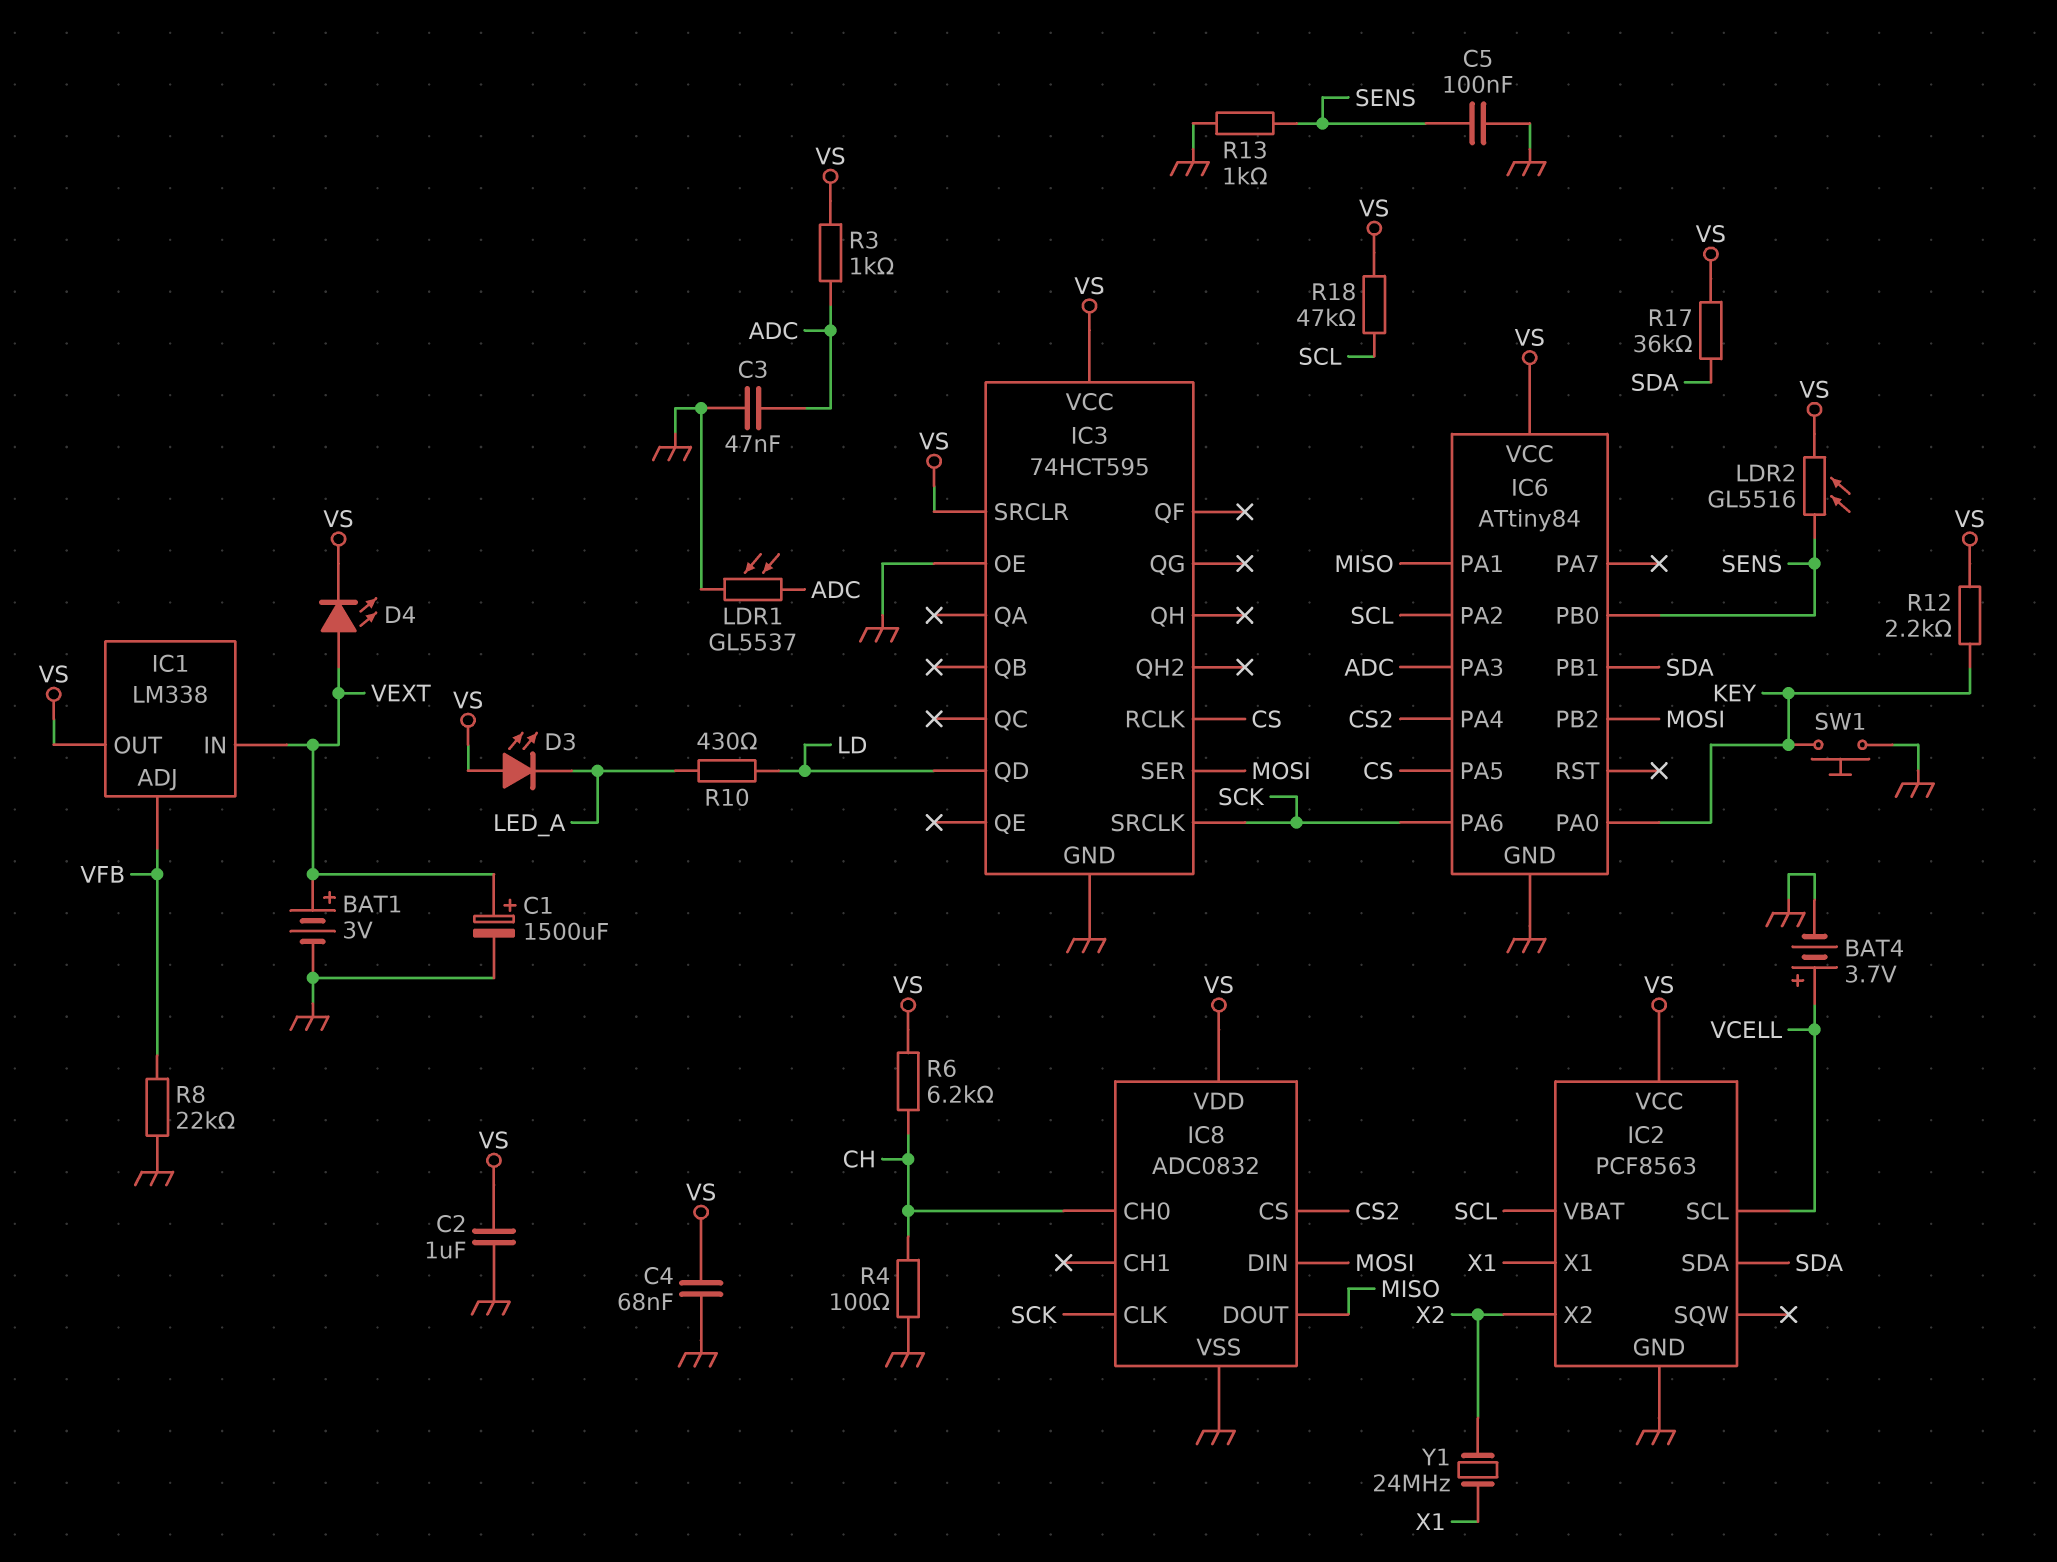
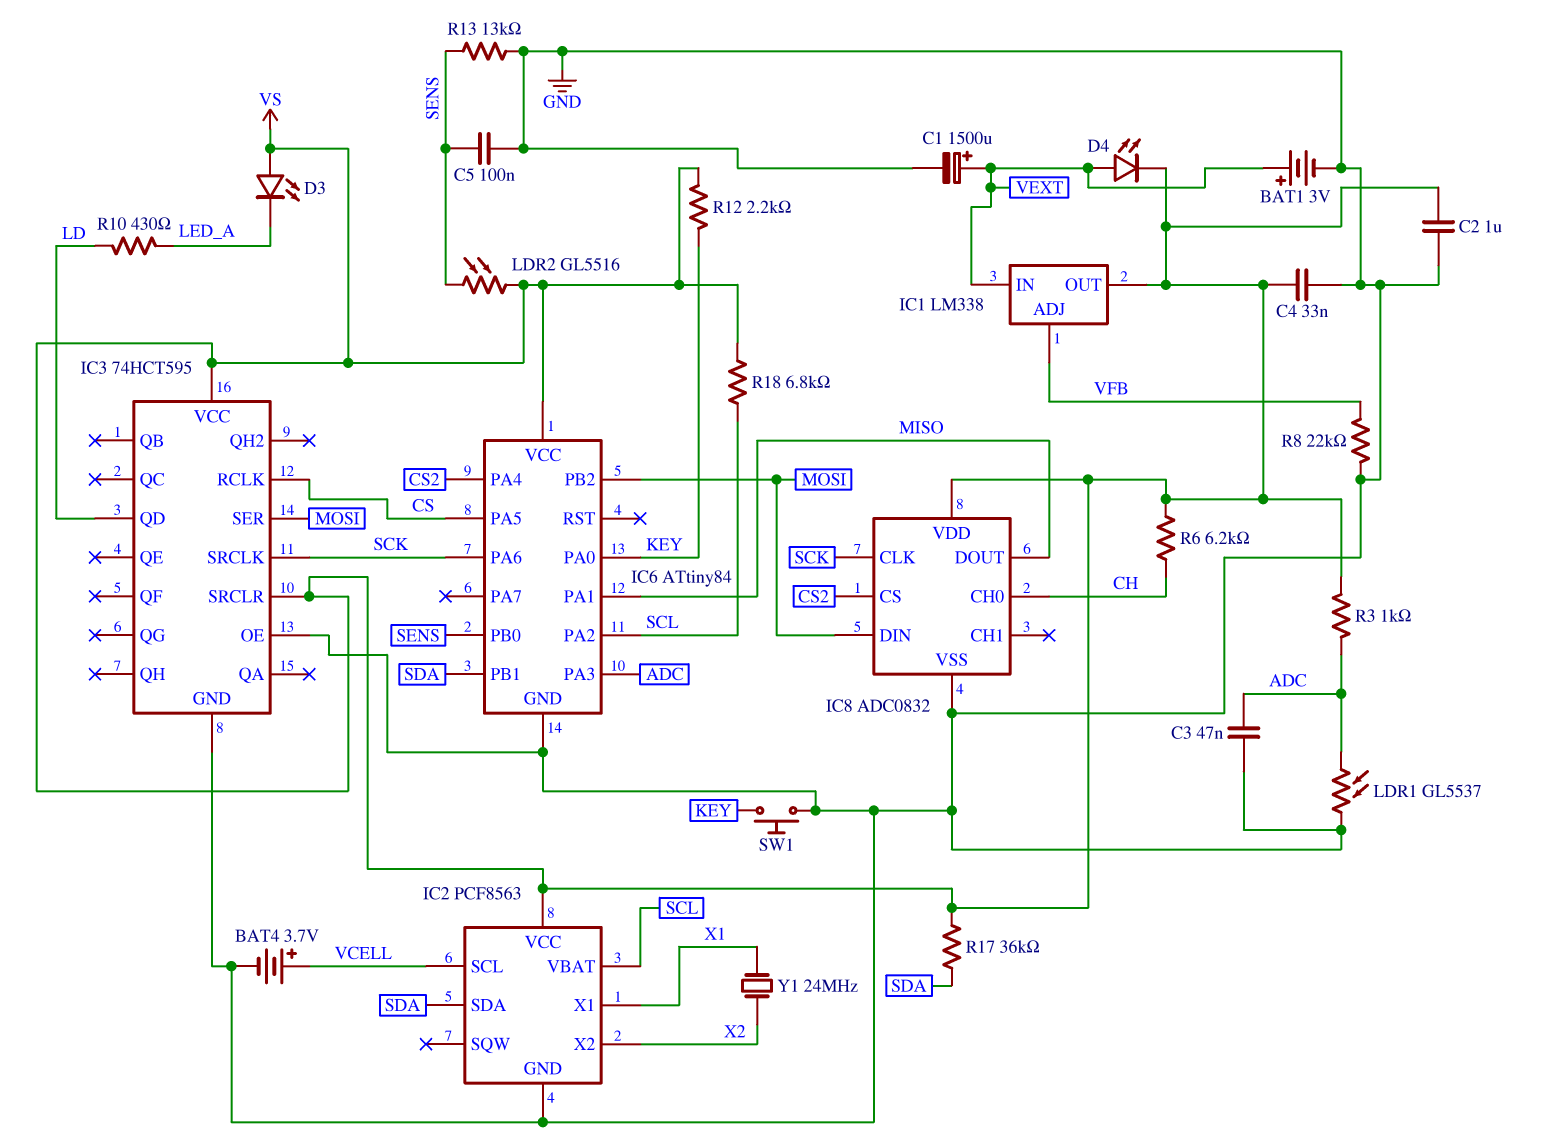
C4: 68nF (GND, VS) -> 33nF (GND, VS)
R4: 100 (CH, GND) -> none
R13: 1k (GND, SENS) -> 13k (GND, SENS)
R18: 47k (SCL, VS) -> 6.8k (SCL, VS)

